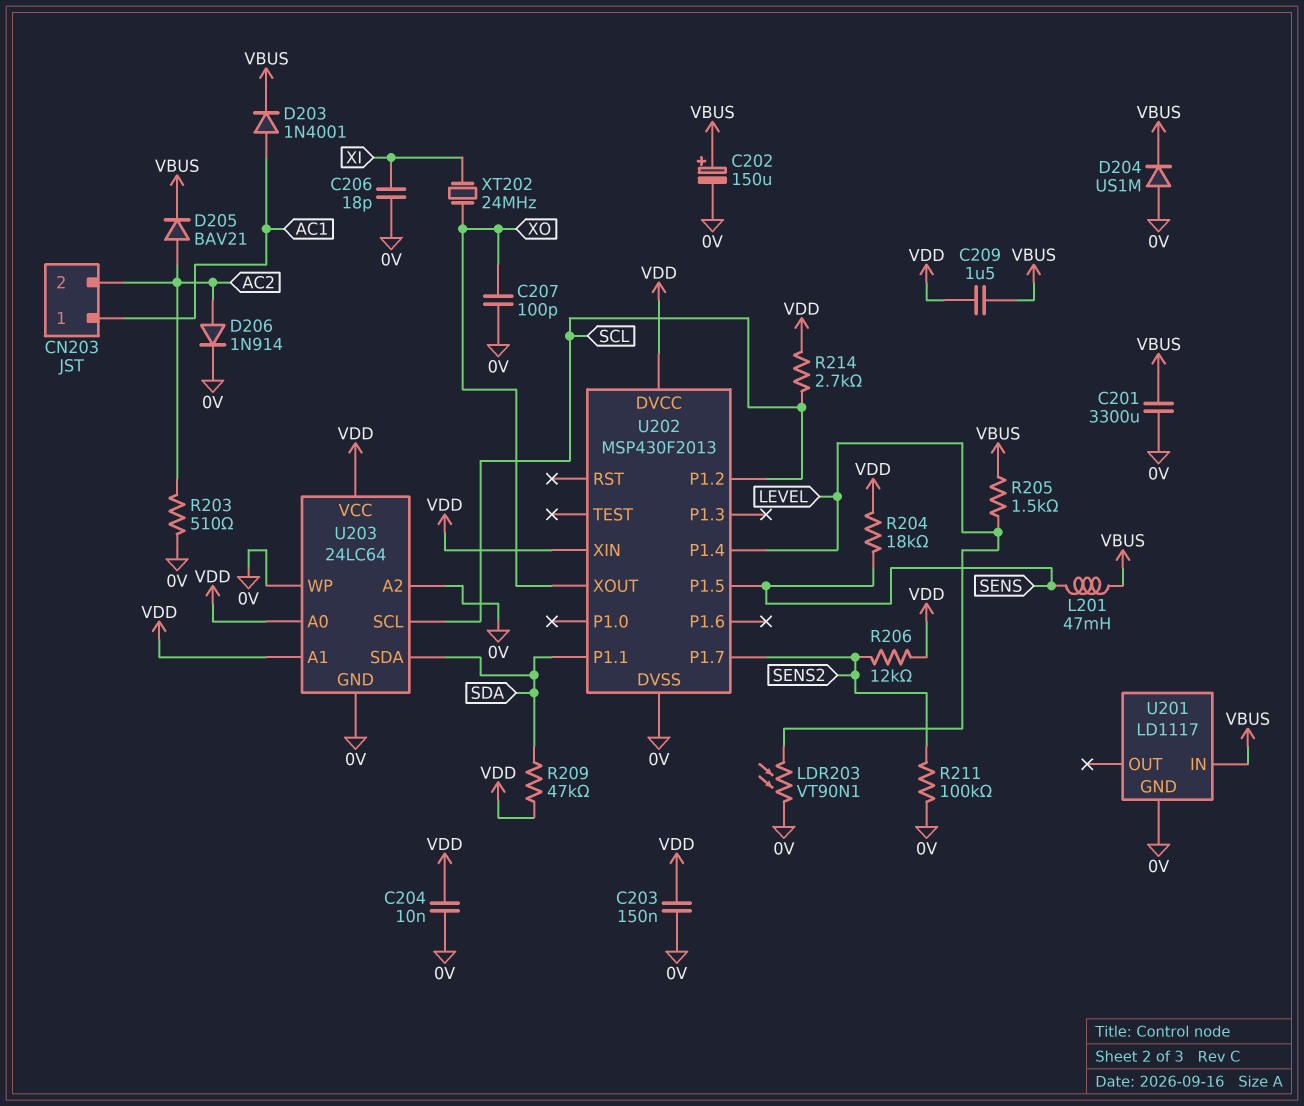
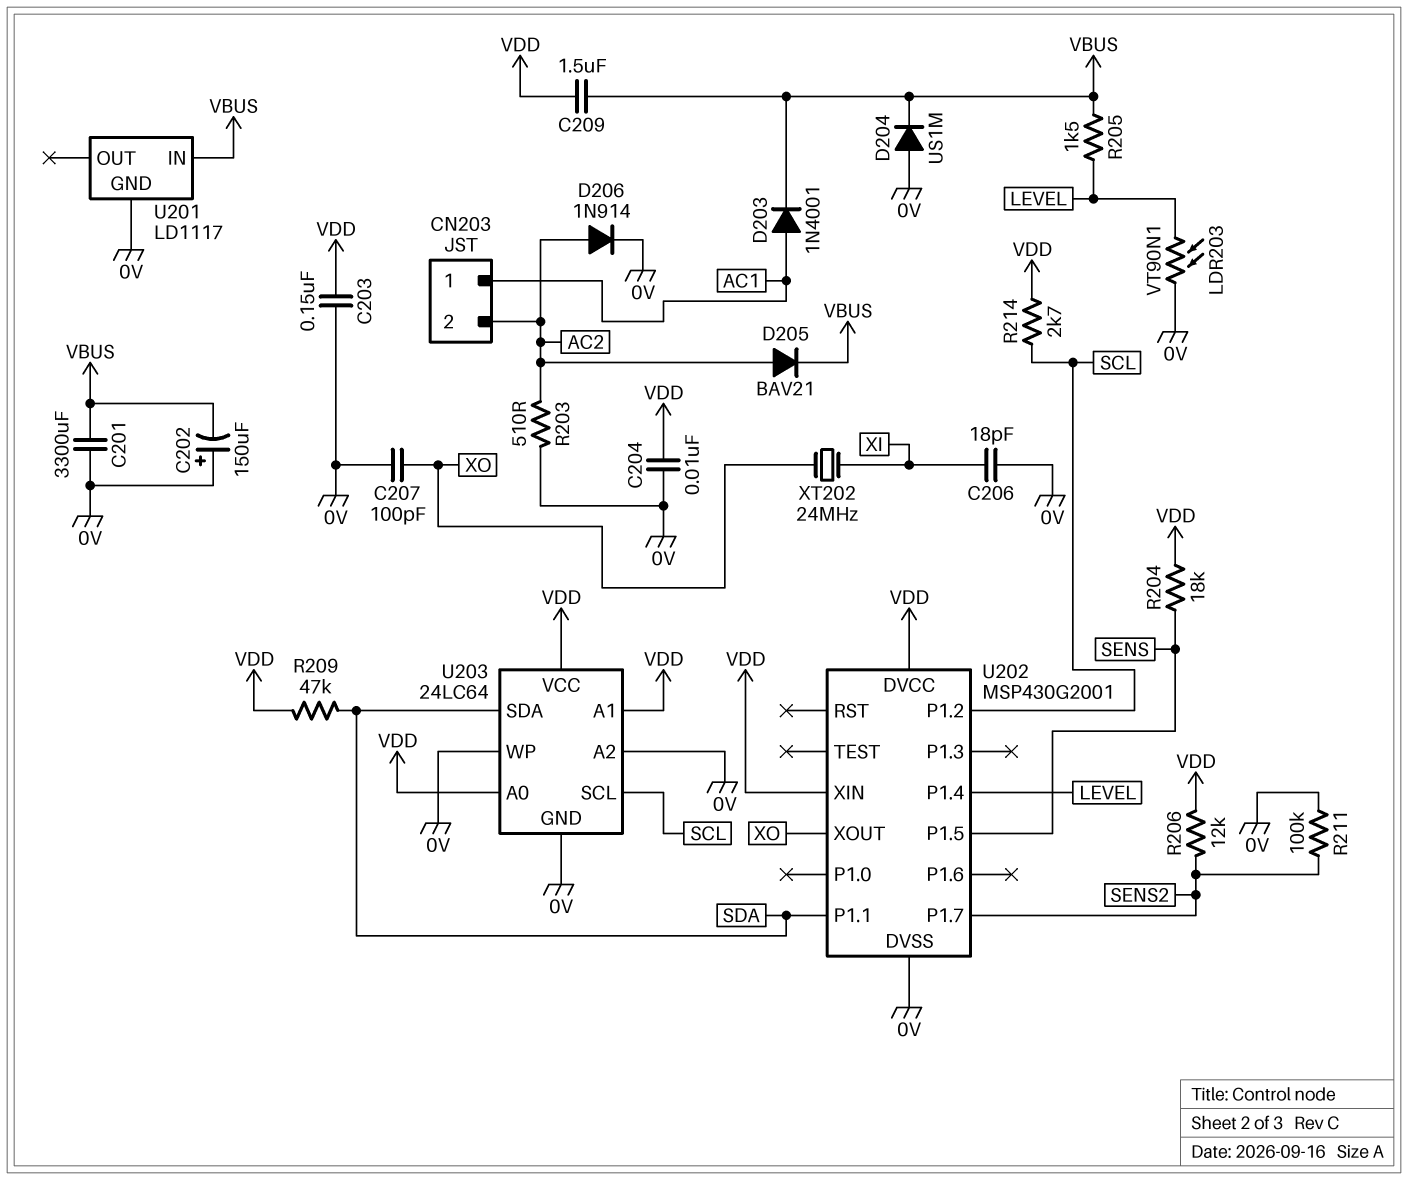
C202: 150uF (plus VBUS, minus 0V) -> 150uF (plus 0V, minus VBUS)
L201: 47mH (SENS, VBUS) -> none
U202: MSP430F2013 -> MSP430G2001

